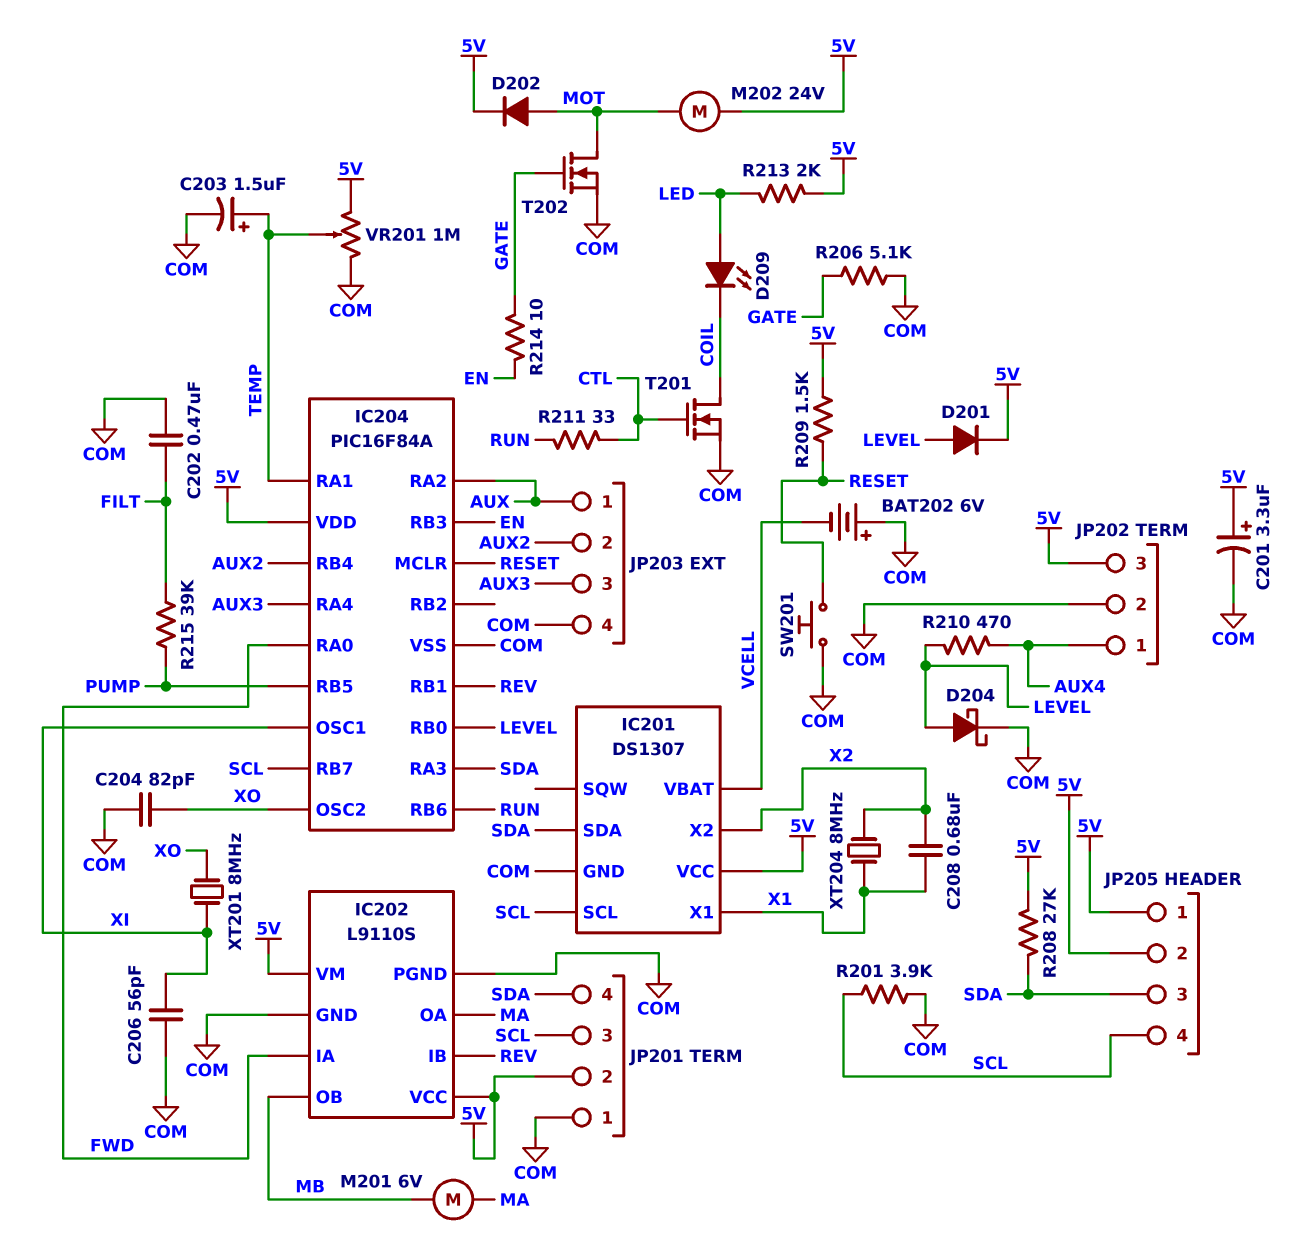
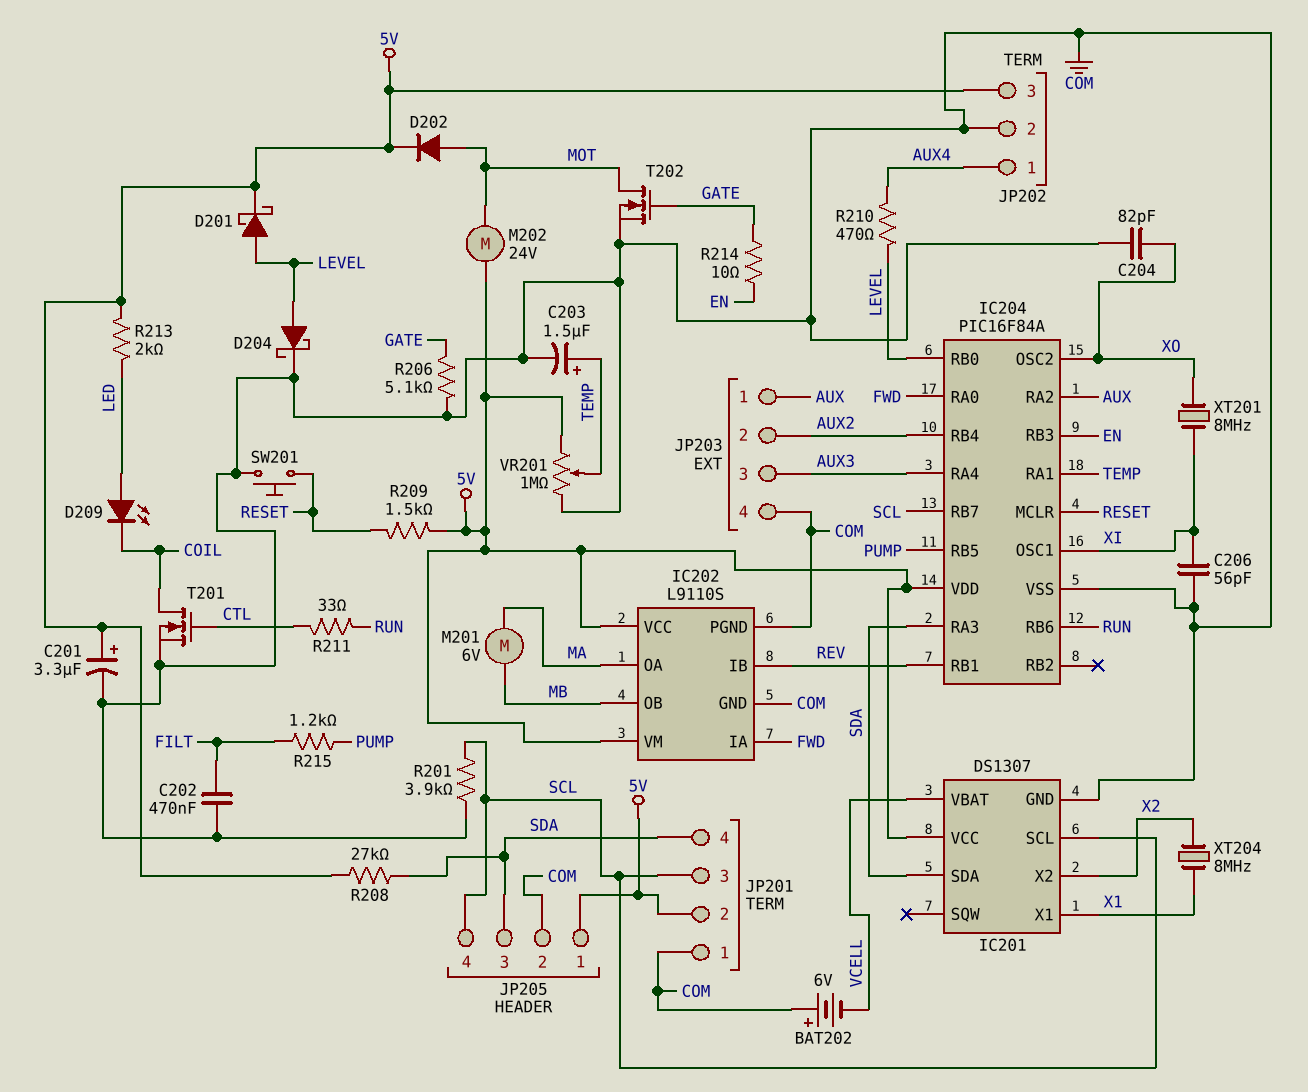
C208: 680nF (X1, X2) -> none
D201: diode (A LEVEL, K 5V) -> schottky (A LEVEL, K 5V)
JP205 pin 2: 5V -> COM
R215: 39k (FILT, PUMP) -> 1.2k (FILT, PUMP)

